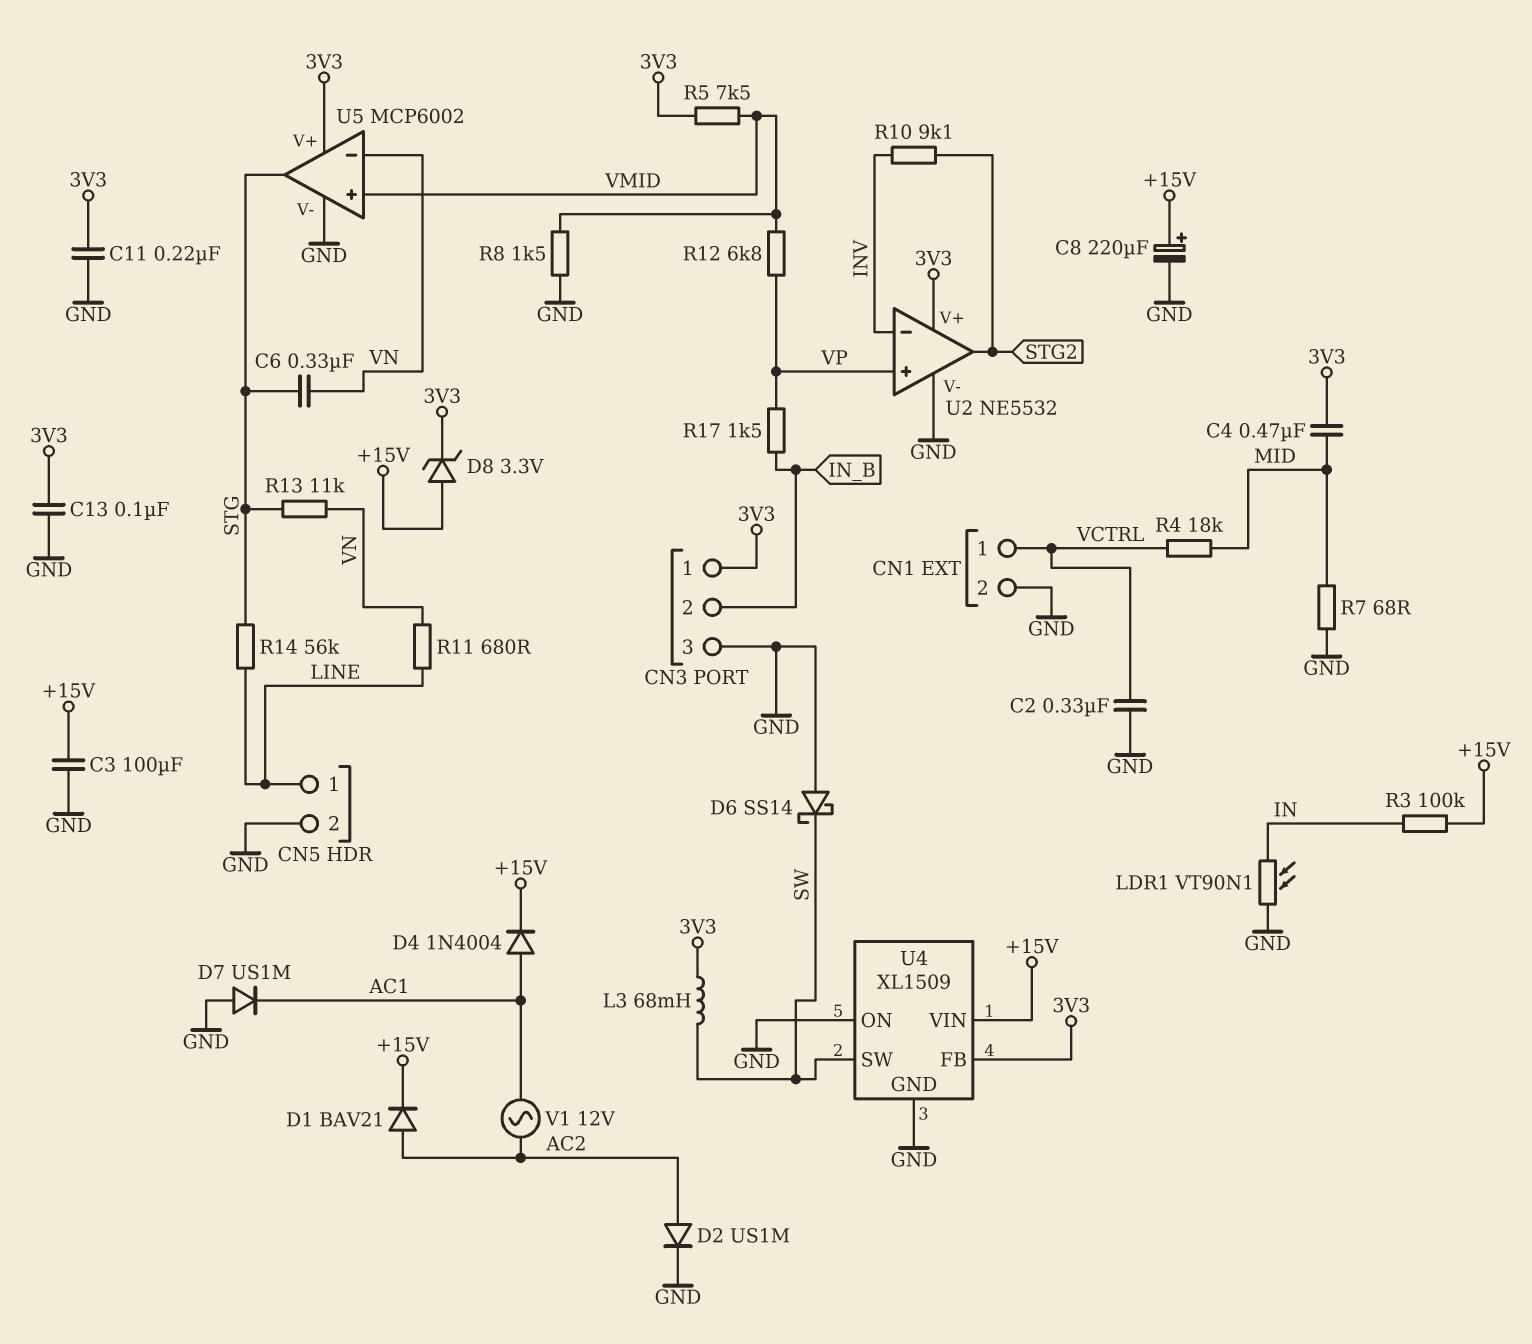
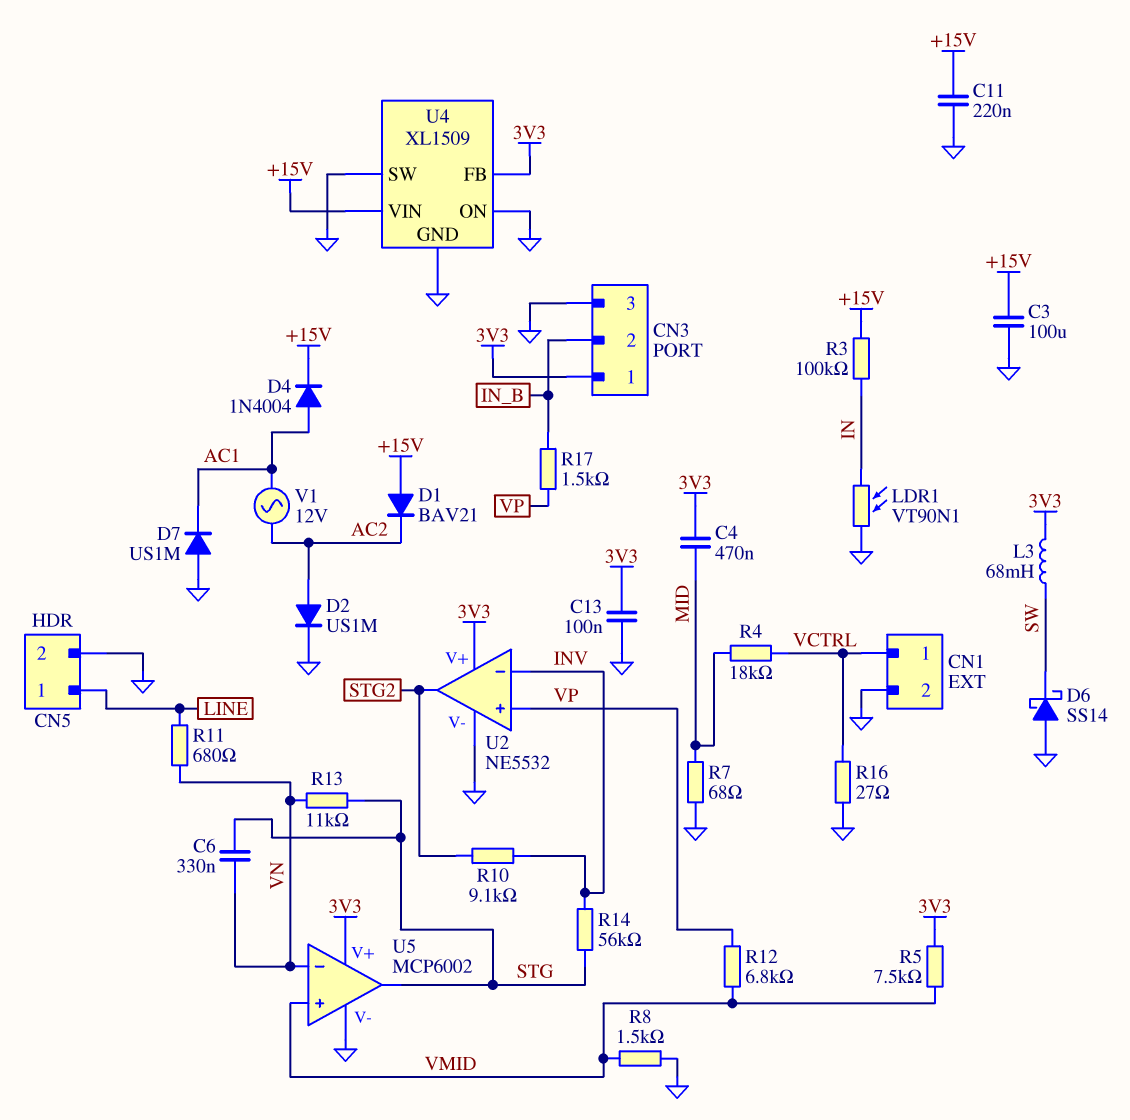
C2: 330nF (GND, VCTRL) -> none
C8: 220uF (plus +15V, minus GND) -> none
C11: 220nF (3V3, GND) -> 220nF (+15V, GND)
D1: diode BAV21 (A AC2, K +15V) -> diode BAV21 (A +15V, K AC2)
D8: zener 3.3V (A +15V, K 3V3) -> none
R14: 56k (LINE, STG) -> 56k (INV, STG)
R16: none -> 27 (GND, VCTRL)
U4 pin SW: SW -> GND

